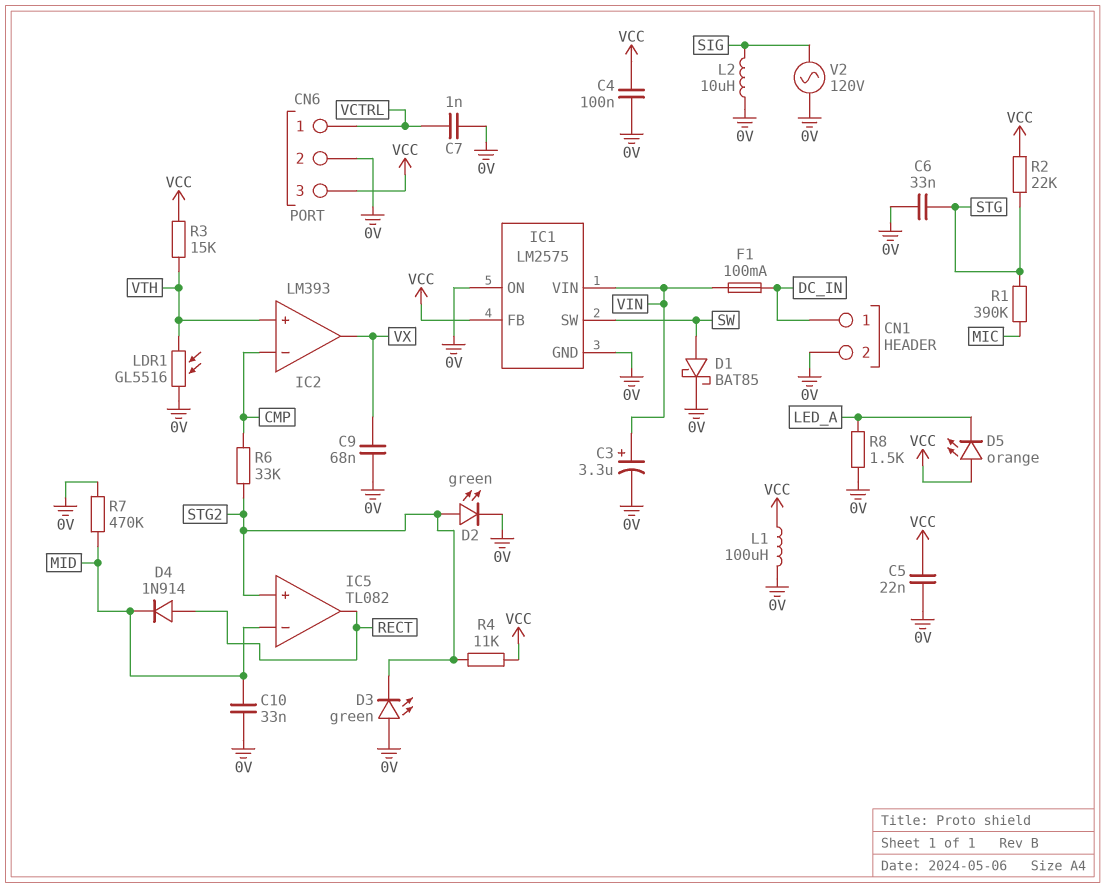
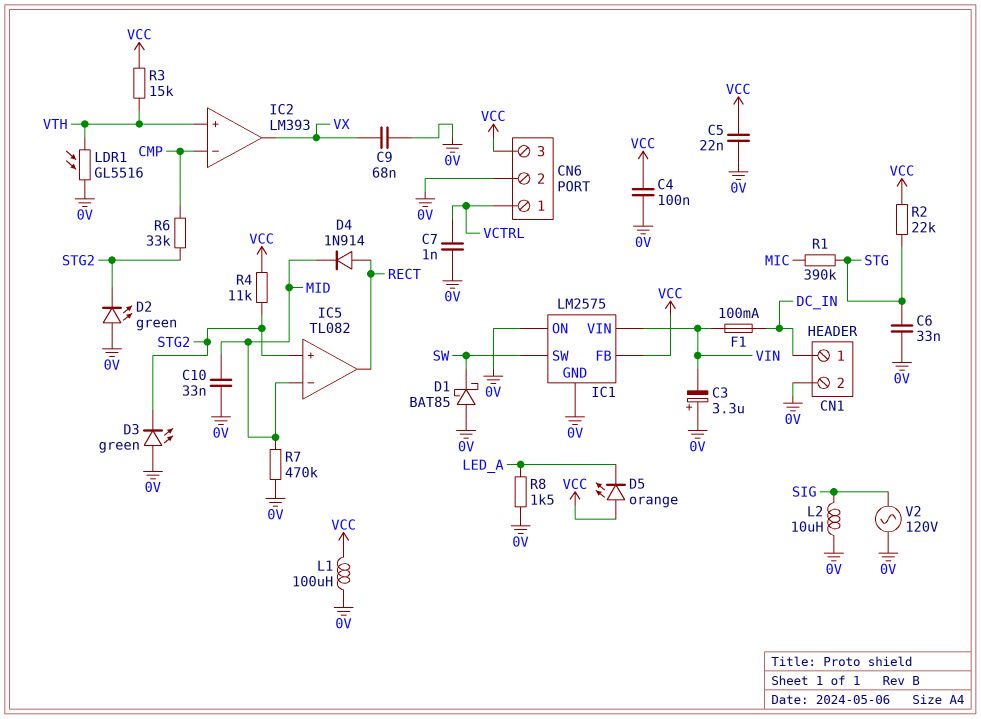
C3: 3.3uF (plus VIN, minus 0V) -> 3.3uF (plus 0V, minus VIN)
D1: schottky BAT85 (A SW, K 0V) -> schottky BAT85 (A 0V, K SW)
D2: LED green (A STG2, K 0V) -> LED green (A 0V, K STG2)

